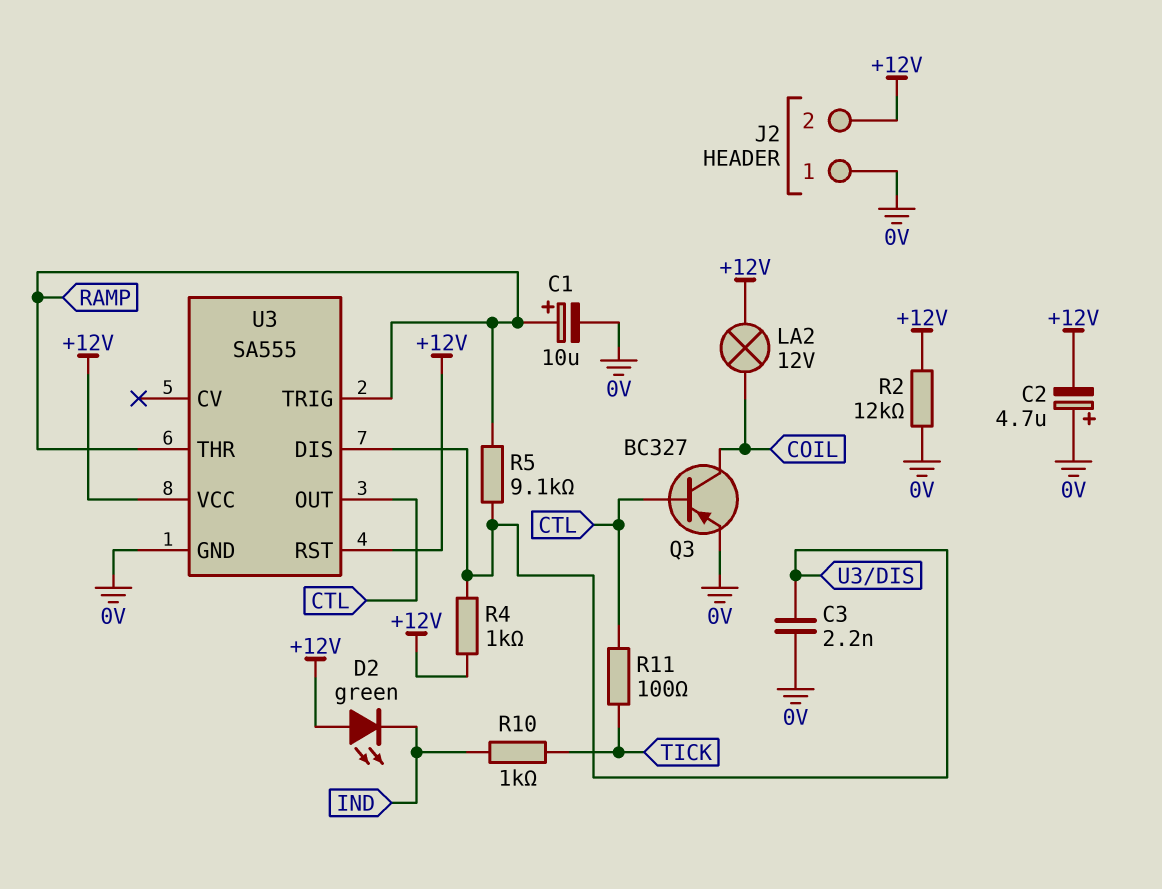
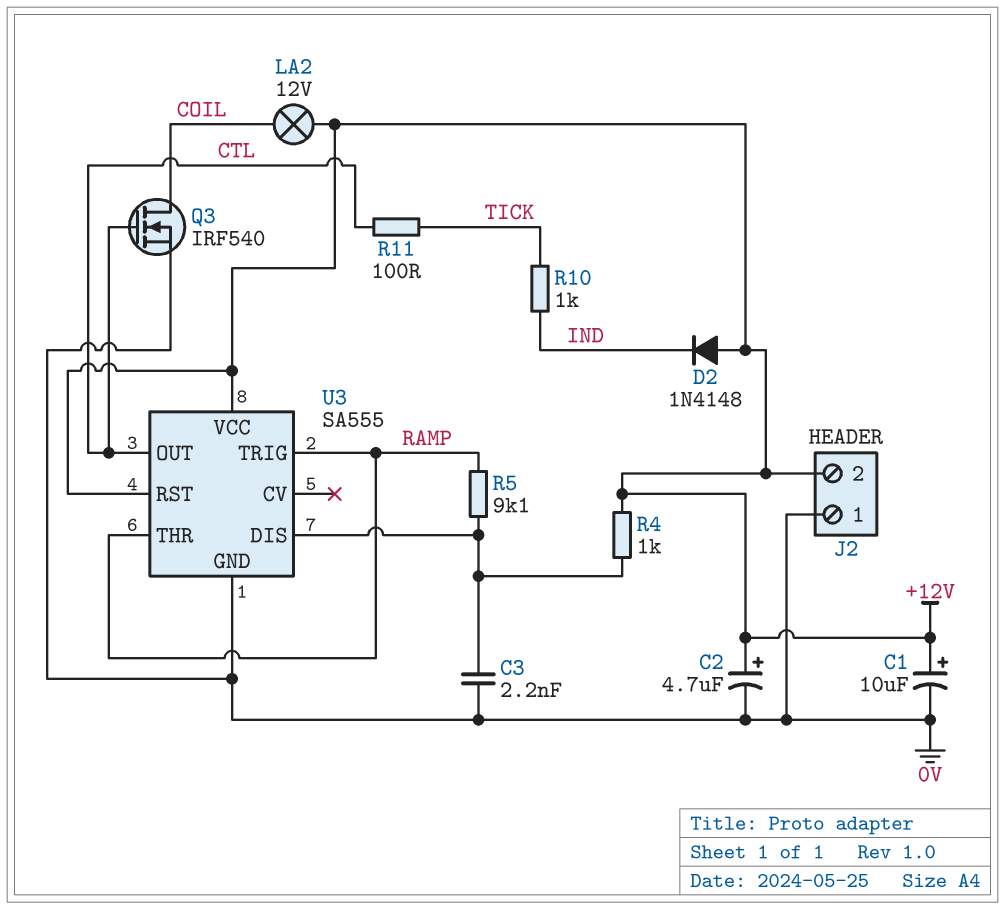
C1: 10uF (plus RAMP, minus 0V) -> 10uF (plus +12V, minus 0V)
C2: 4.7uF (plus 0V, minus +12V) -> 4.7uF (plus +12V, minus 0V)
D2: LED green (A +12V, K IND) -> diode 1N4148 (A +12V, K IND)
Q3: PNP BC327 (B CTL, C COIL, E 0V) -> NMOS IRF540 (G CTL, D COIL, S 0V)
R2: 12k (+12V, 0V) -> none

